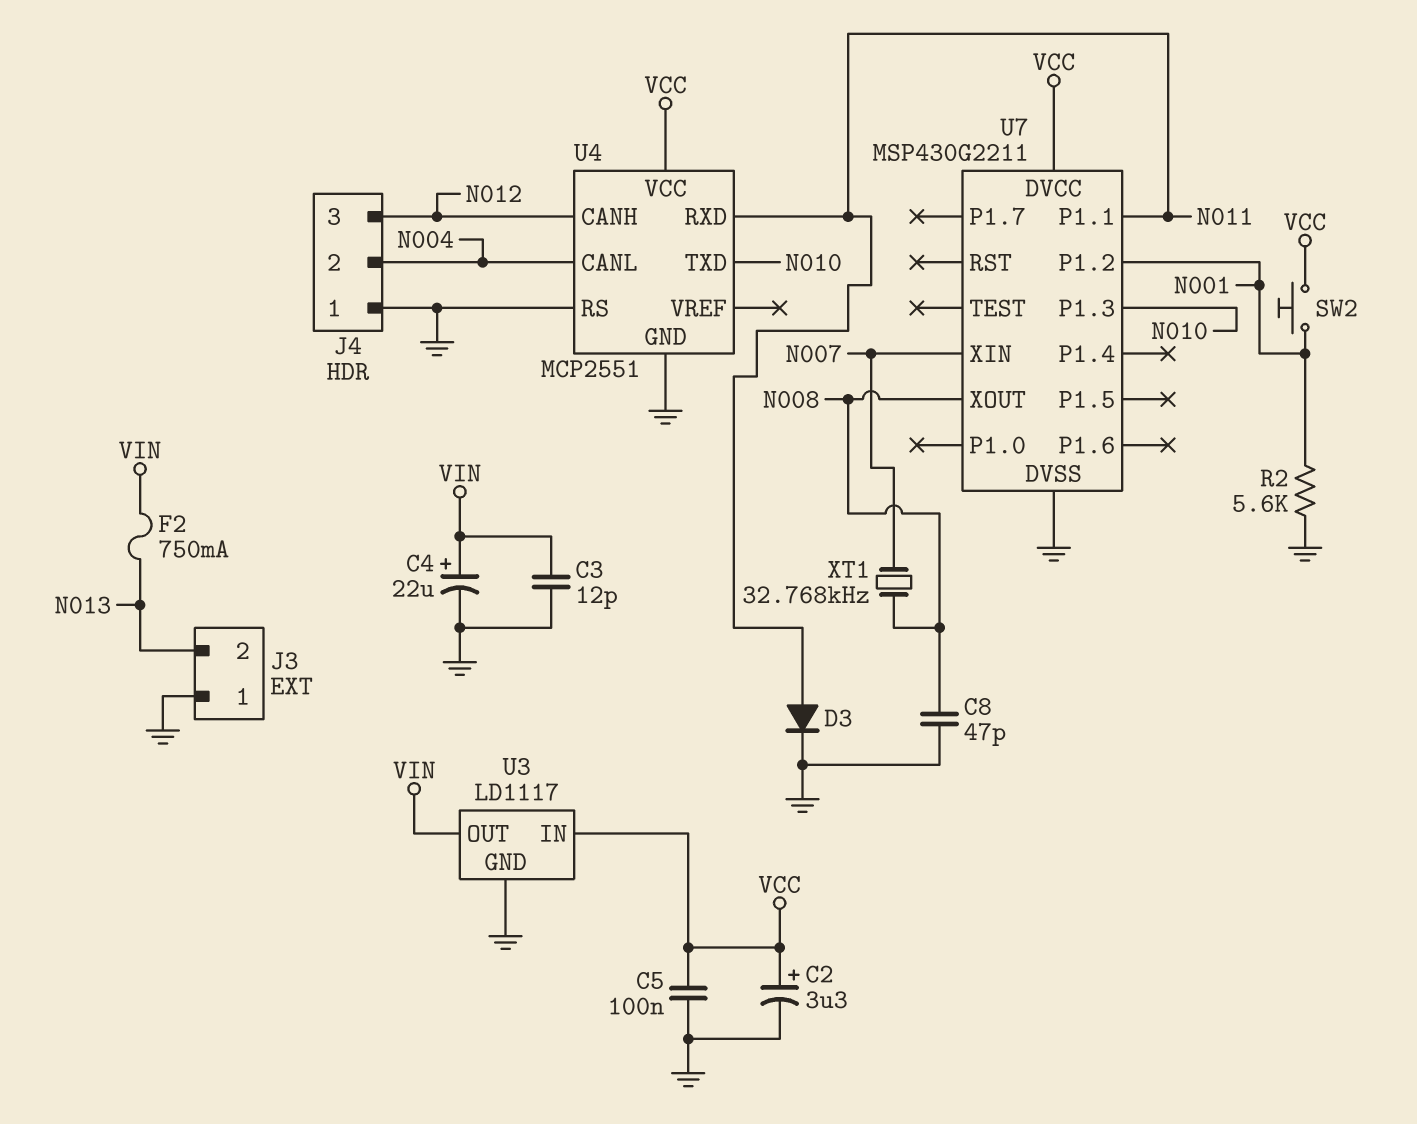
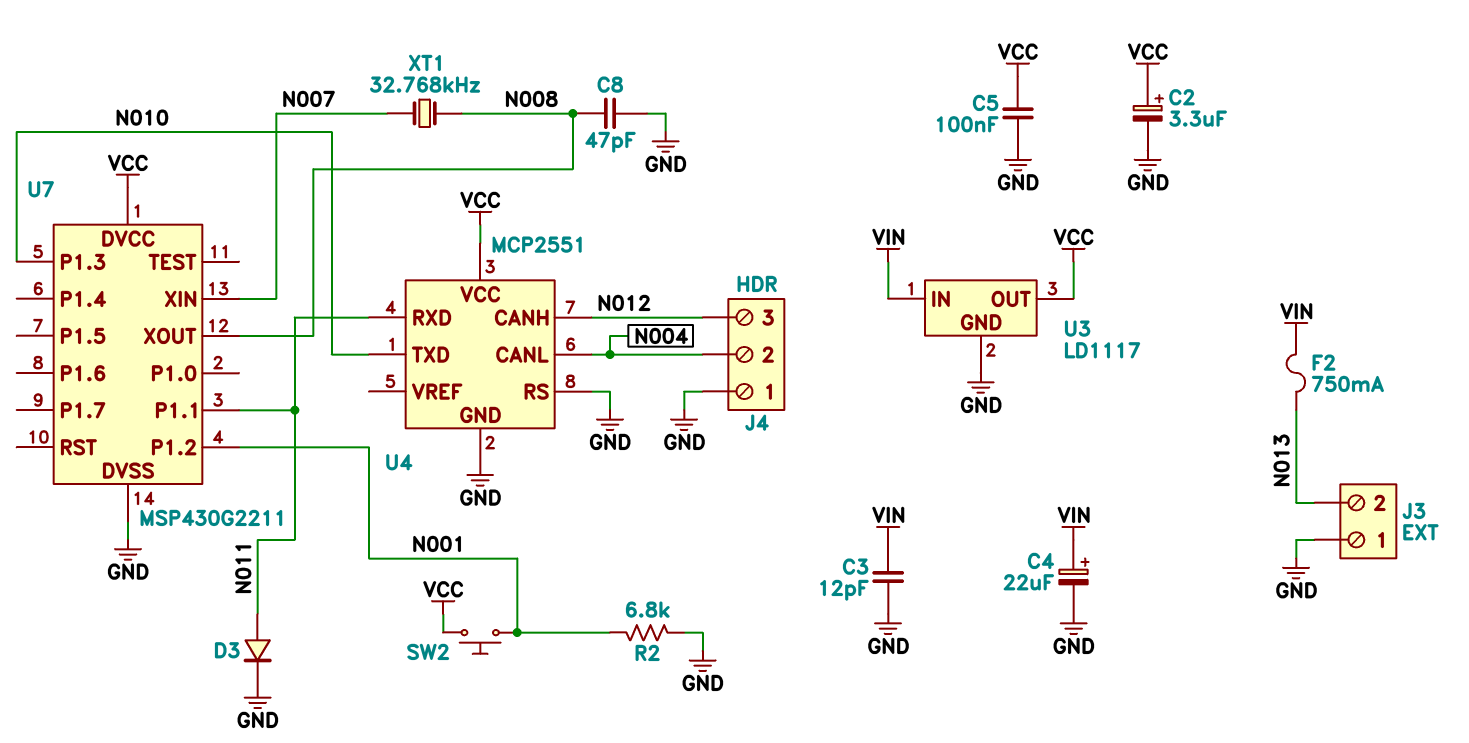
R2: 5.6k (GND, N001) -> 6.8k (GND, N001)
U3 pin IN: VCC -> VIN
U3 pin OUT: VIN -> VCC

